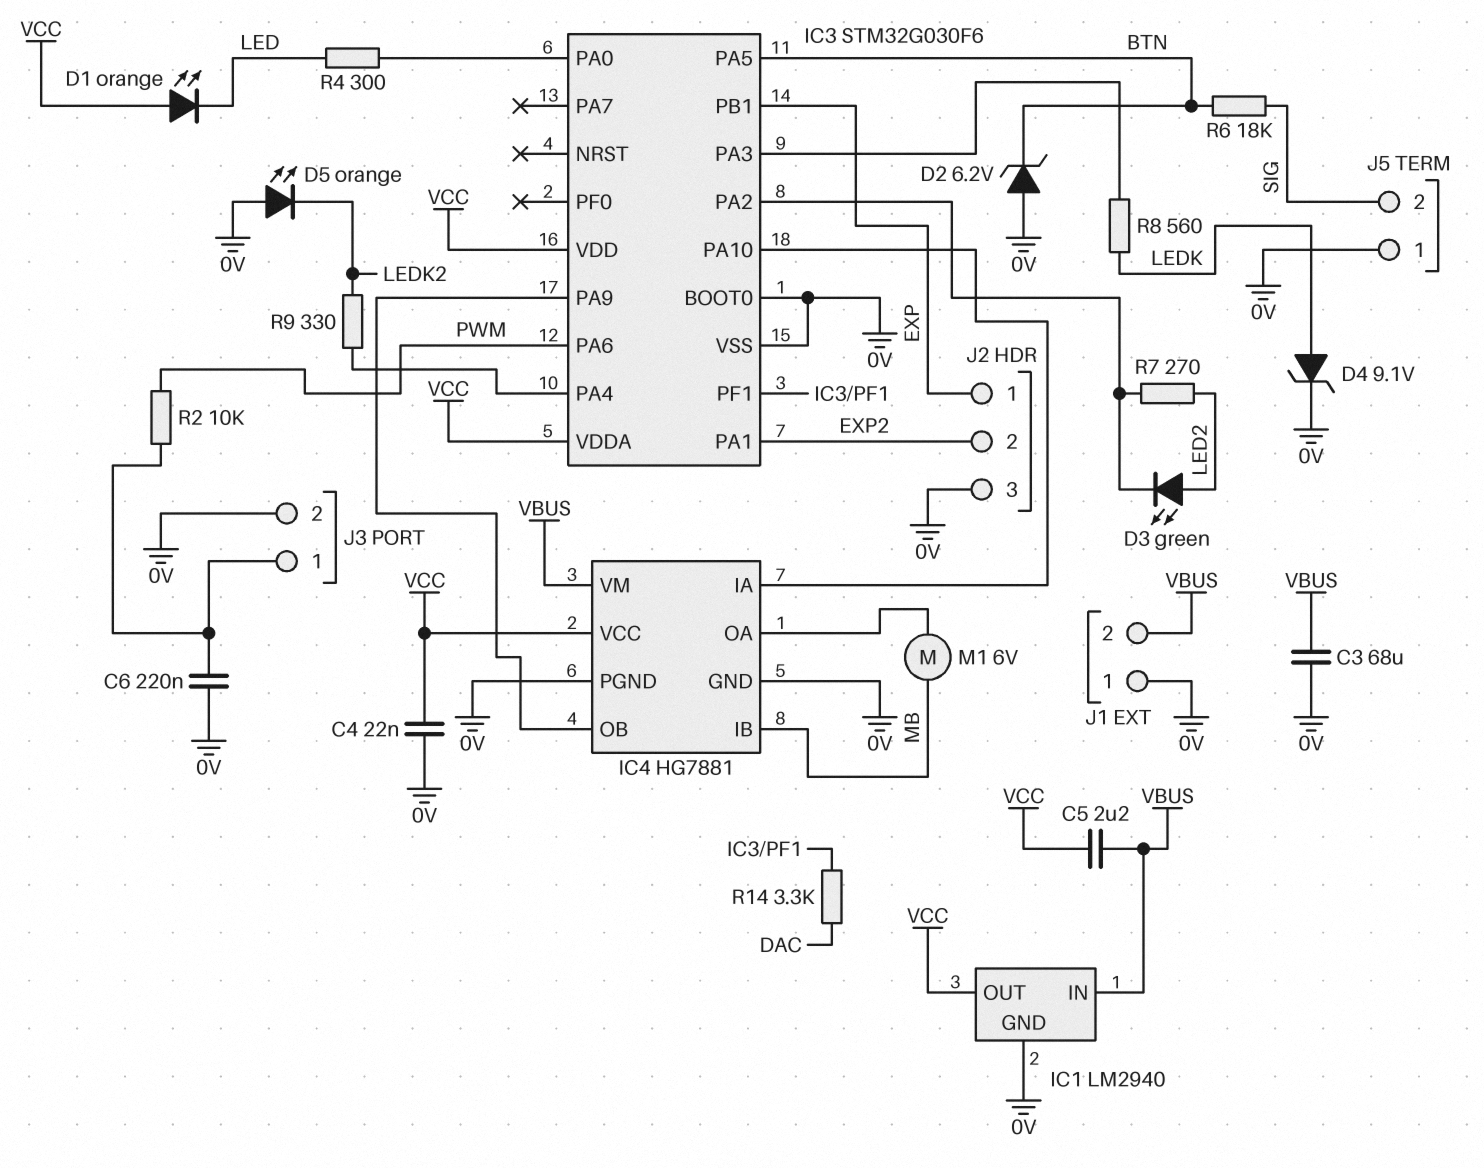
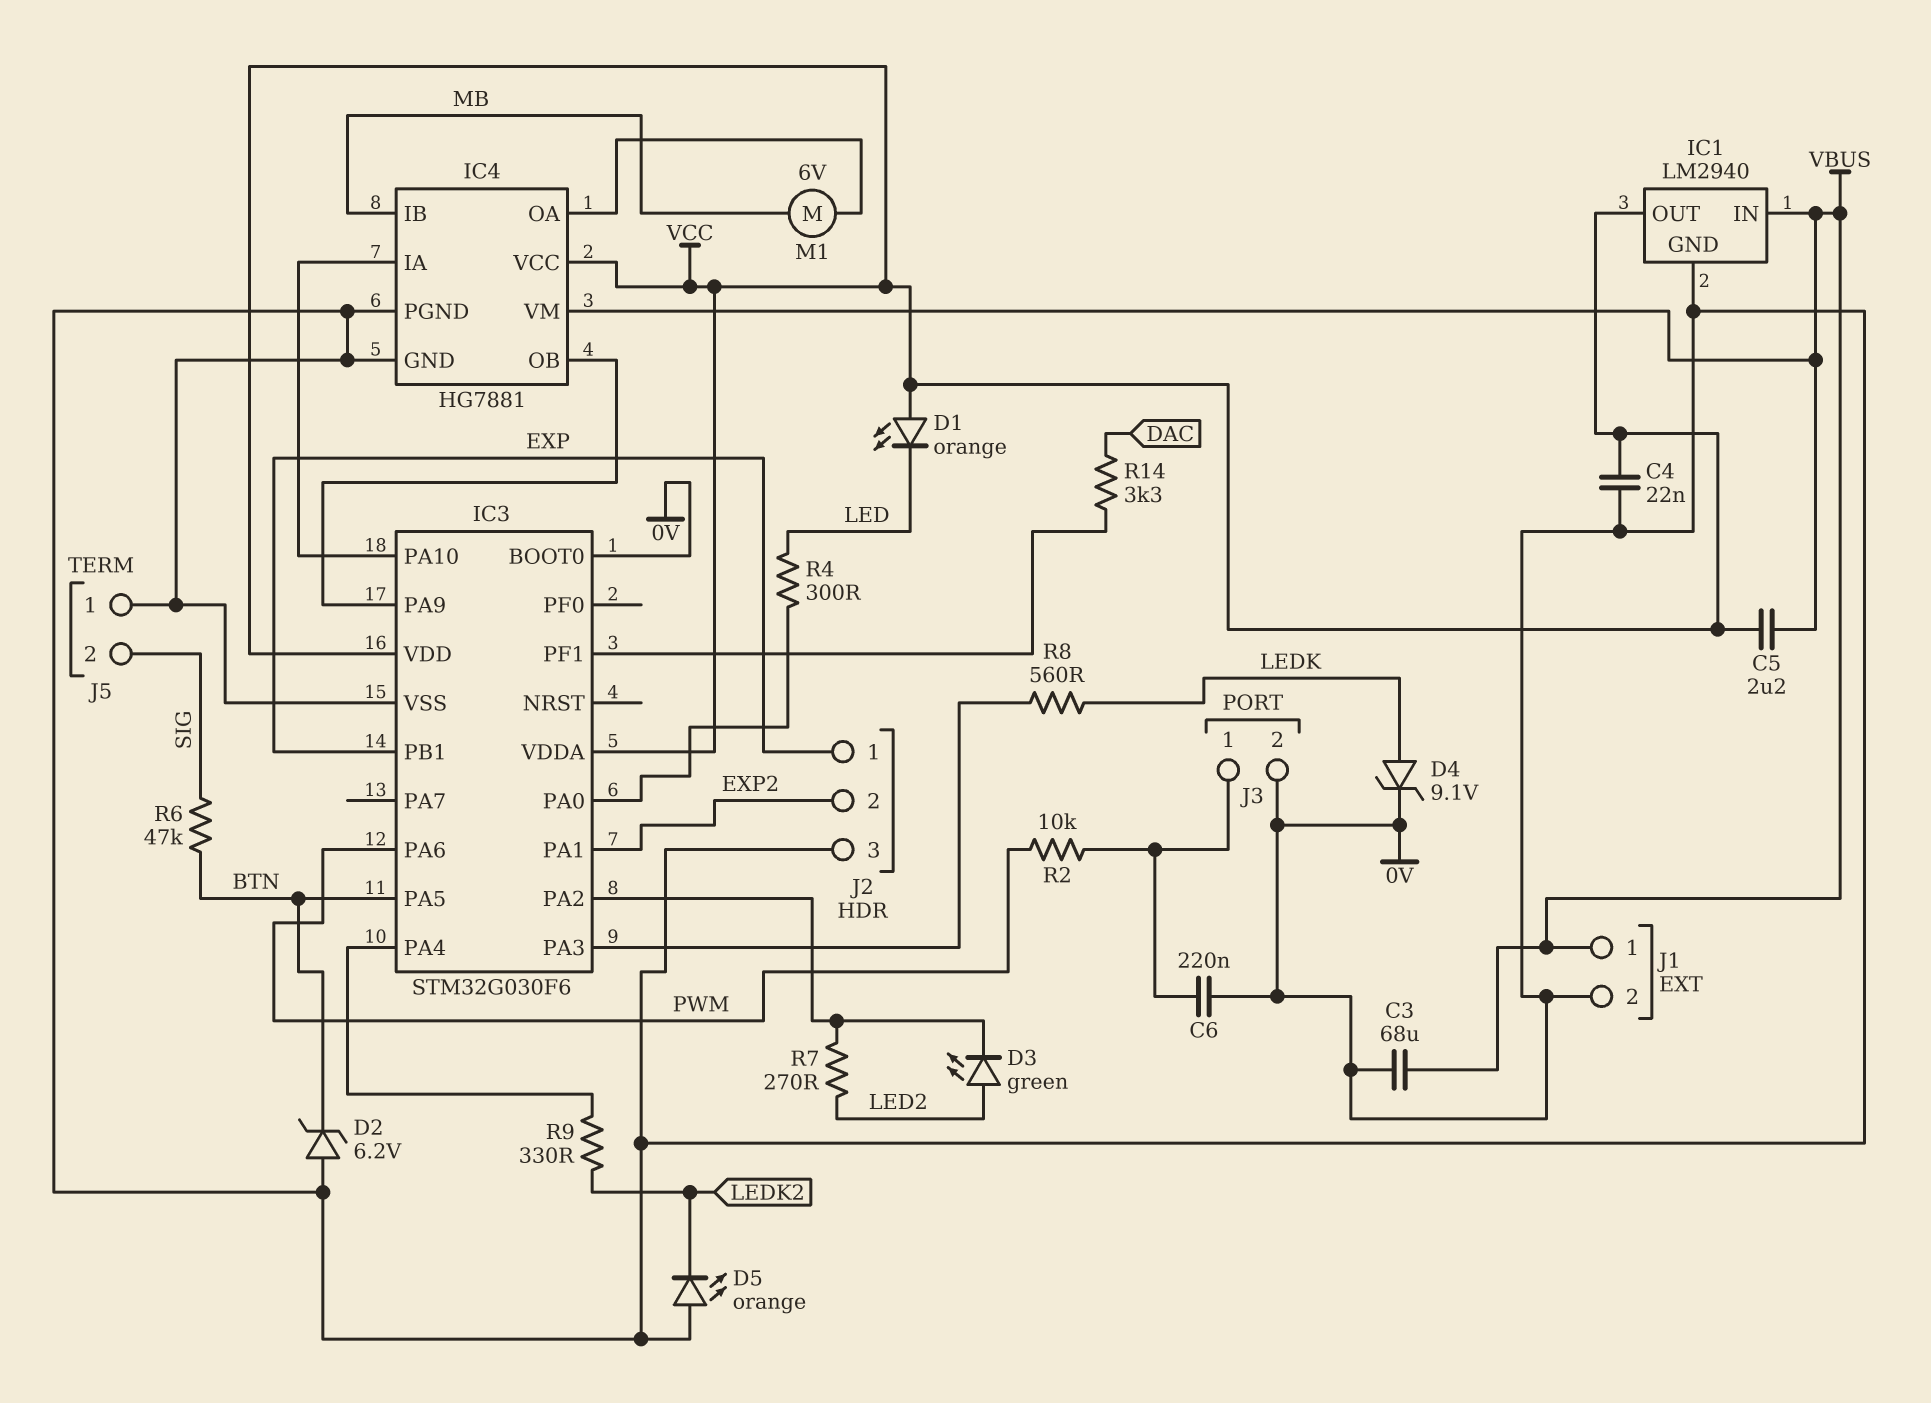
J1 pin 1: 0V -> VBUS
J1 pin 2: VBUS -> 0V
R6: 18k (BTN, SIG) -> 47k (BTN, SIG)

